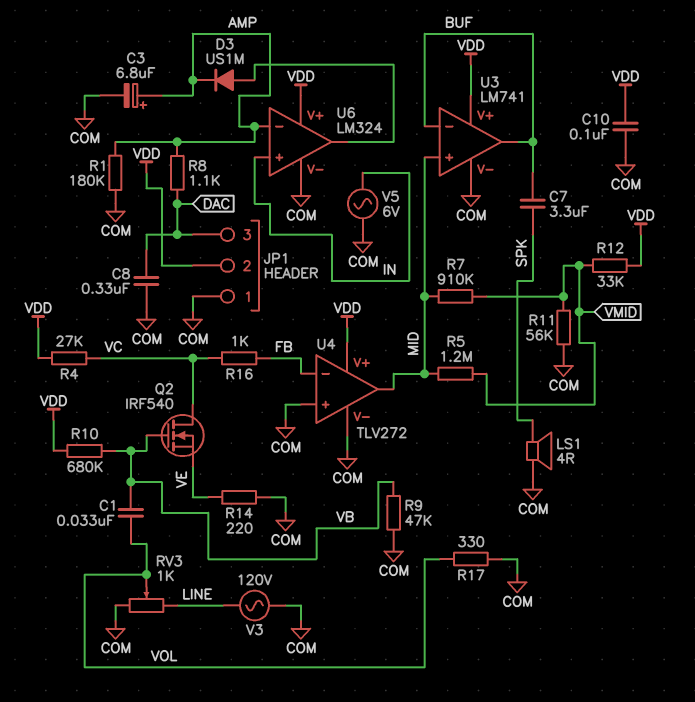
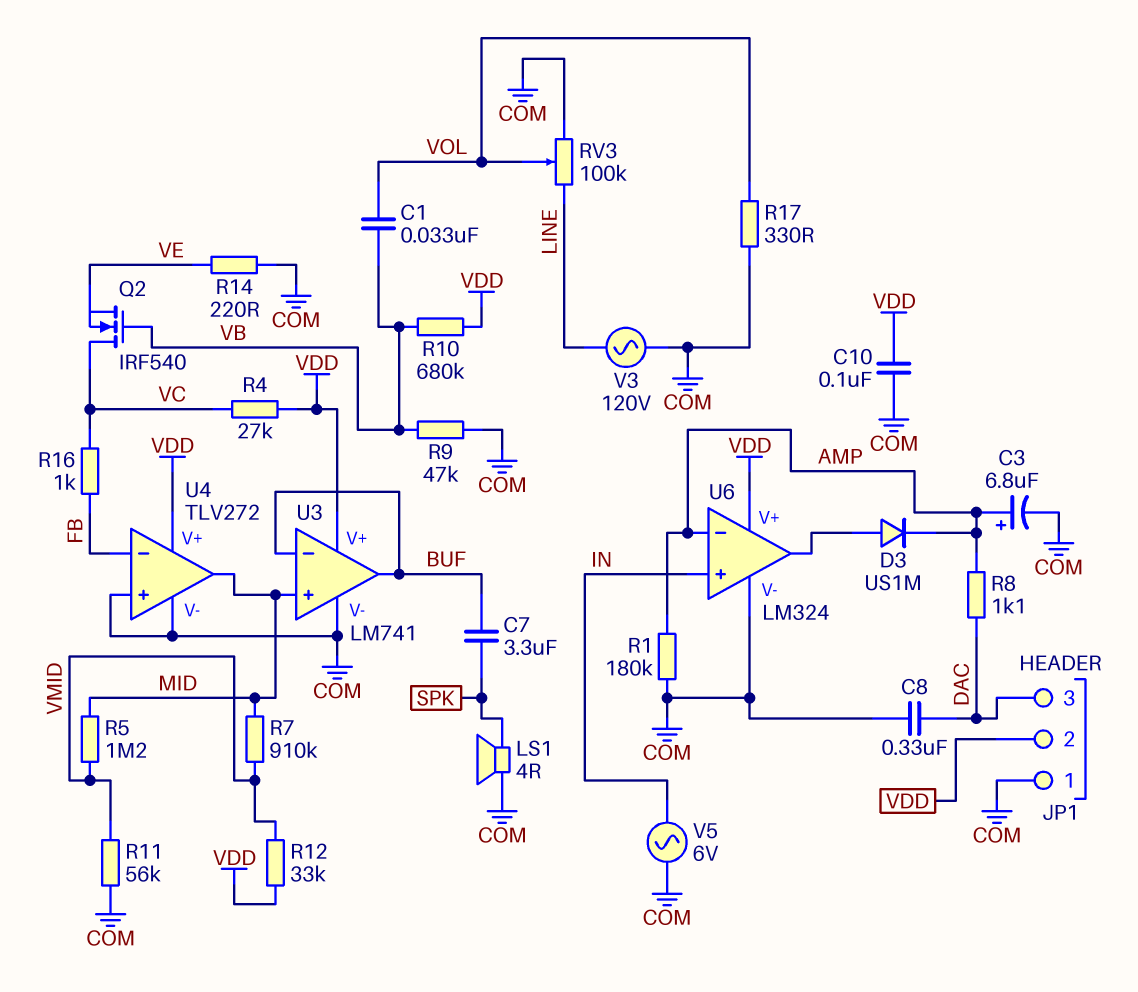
RV3: 1k (COM, LINE, wiper VOL) -> 100k (COM, LINE, wiper VOL)

